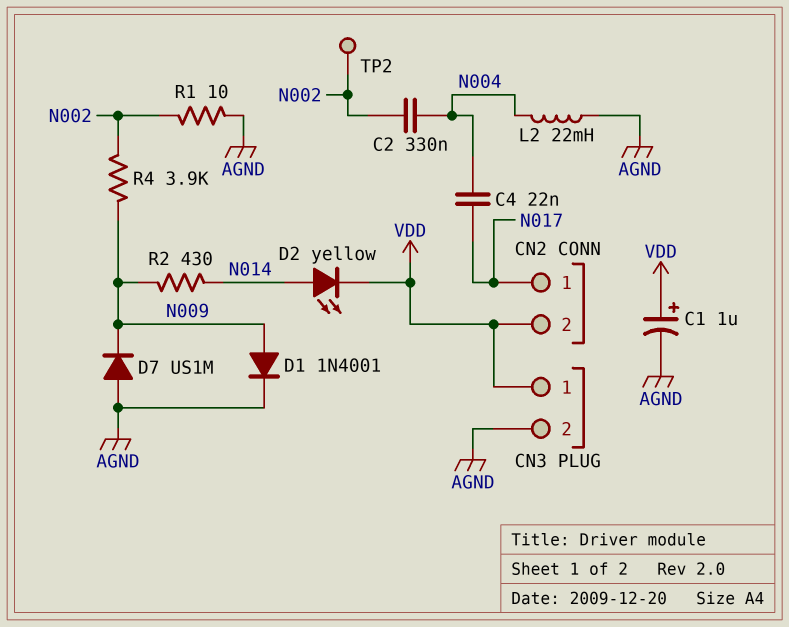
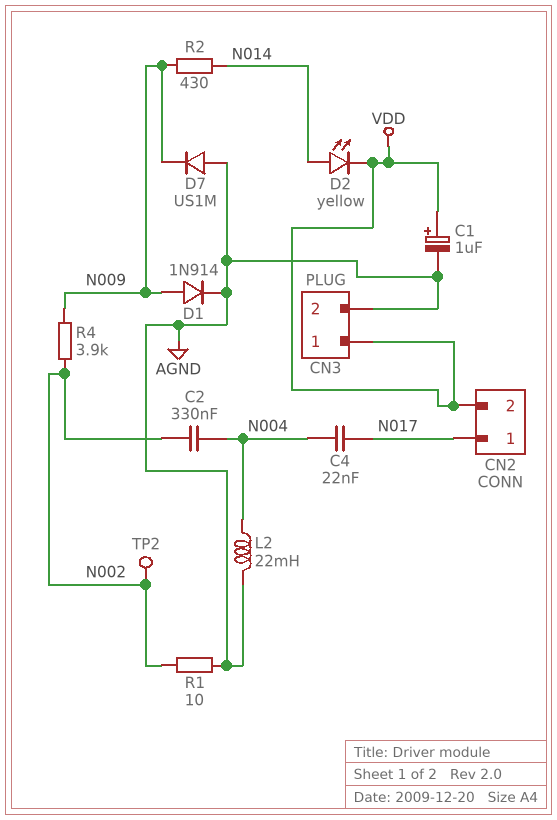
D1: diode 1N4001 (A N009, K AGND) -> diode 1N914 (A N009, K AGND)

